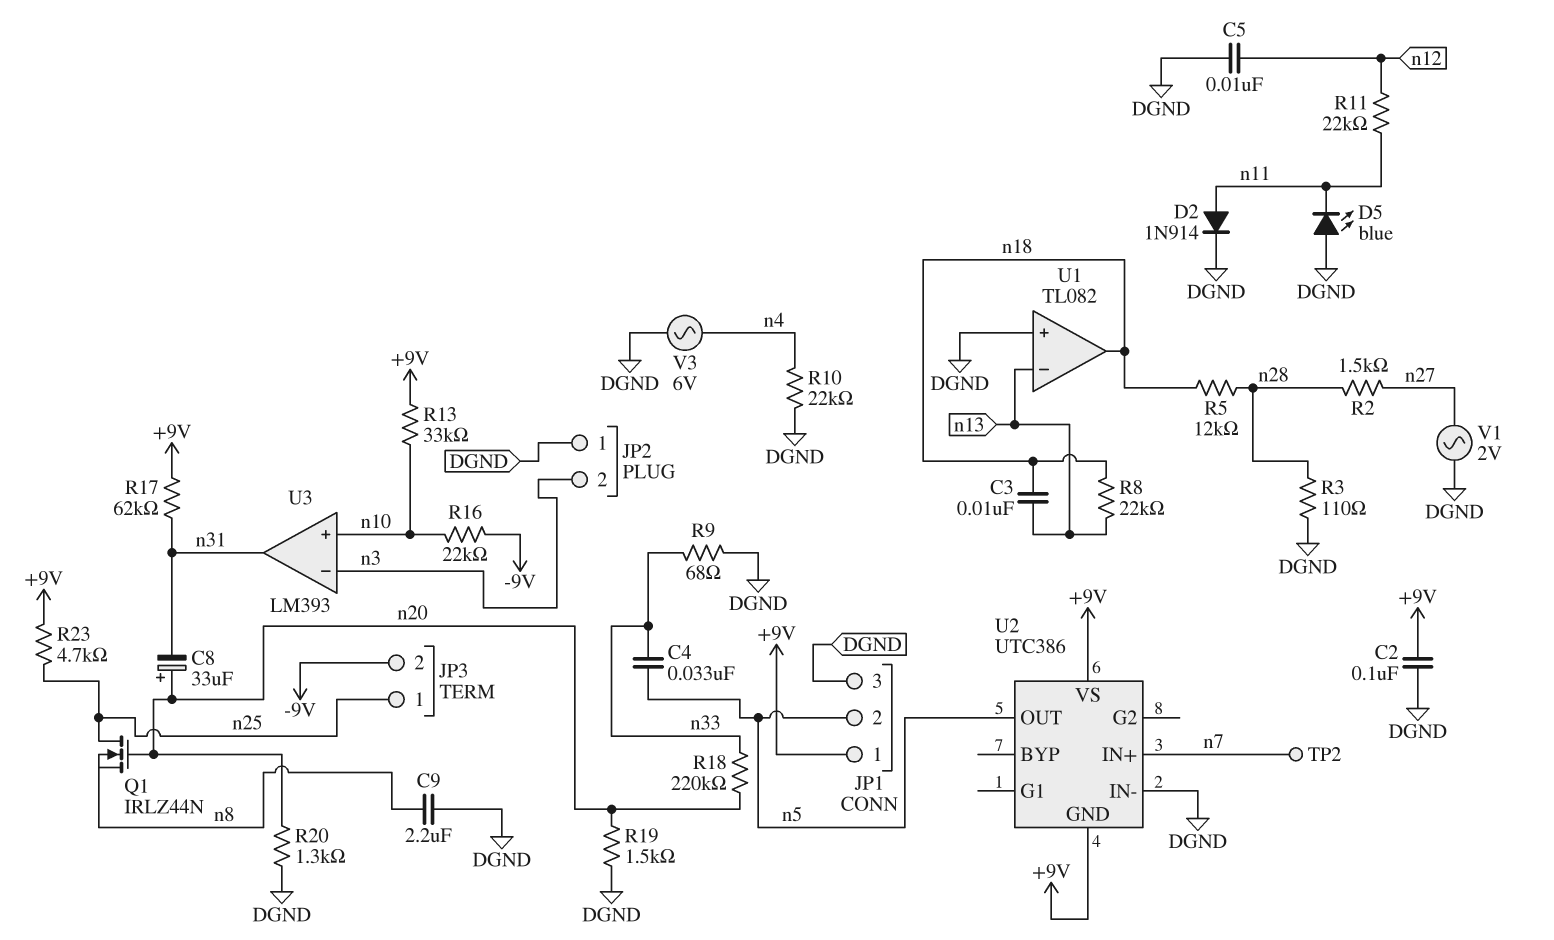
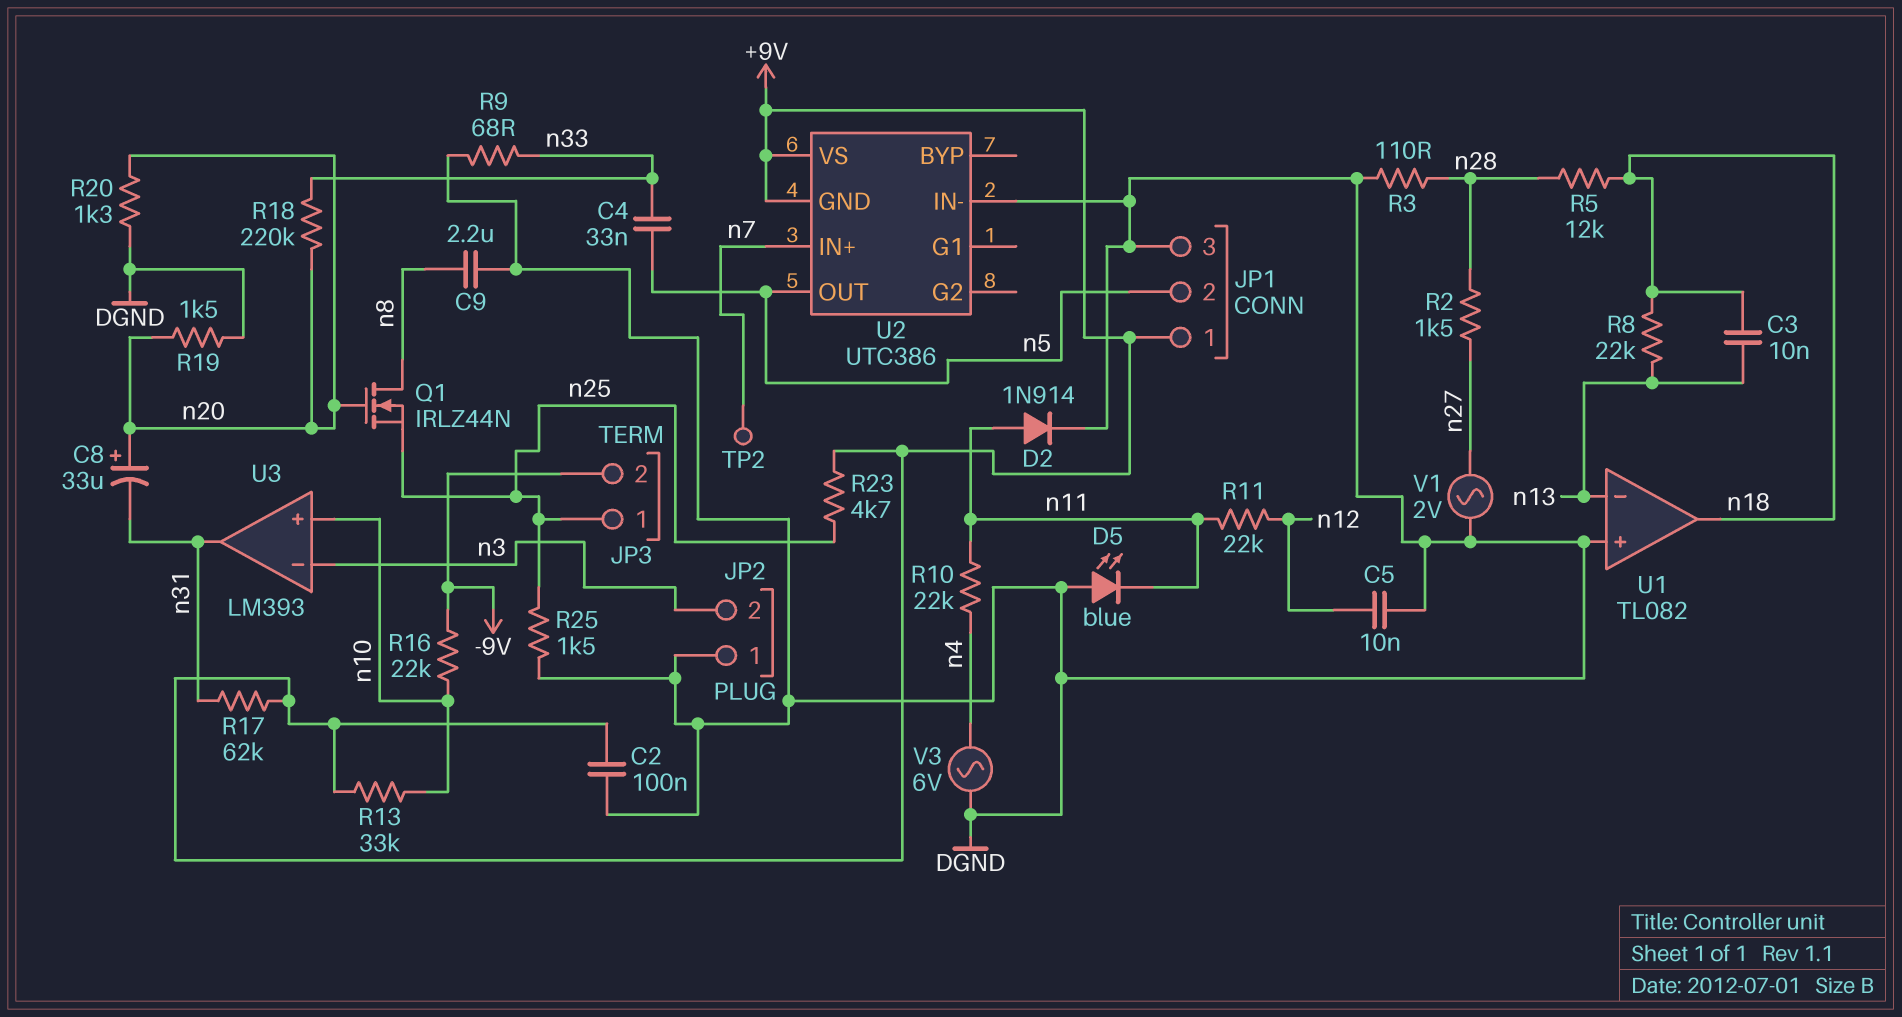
Q1: NMOS IRLZ44N (G n20, D n25, S n8) -> NMOS IRLZ44N (G n20, D n8, S n25)
R10: 22k (DGND, n4) -> 22k (n4, n11)
R25: none -> 1.5k (DGND, n25)

